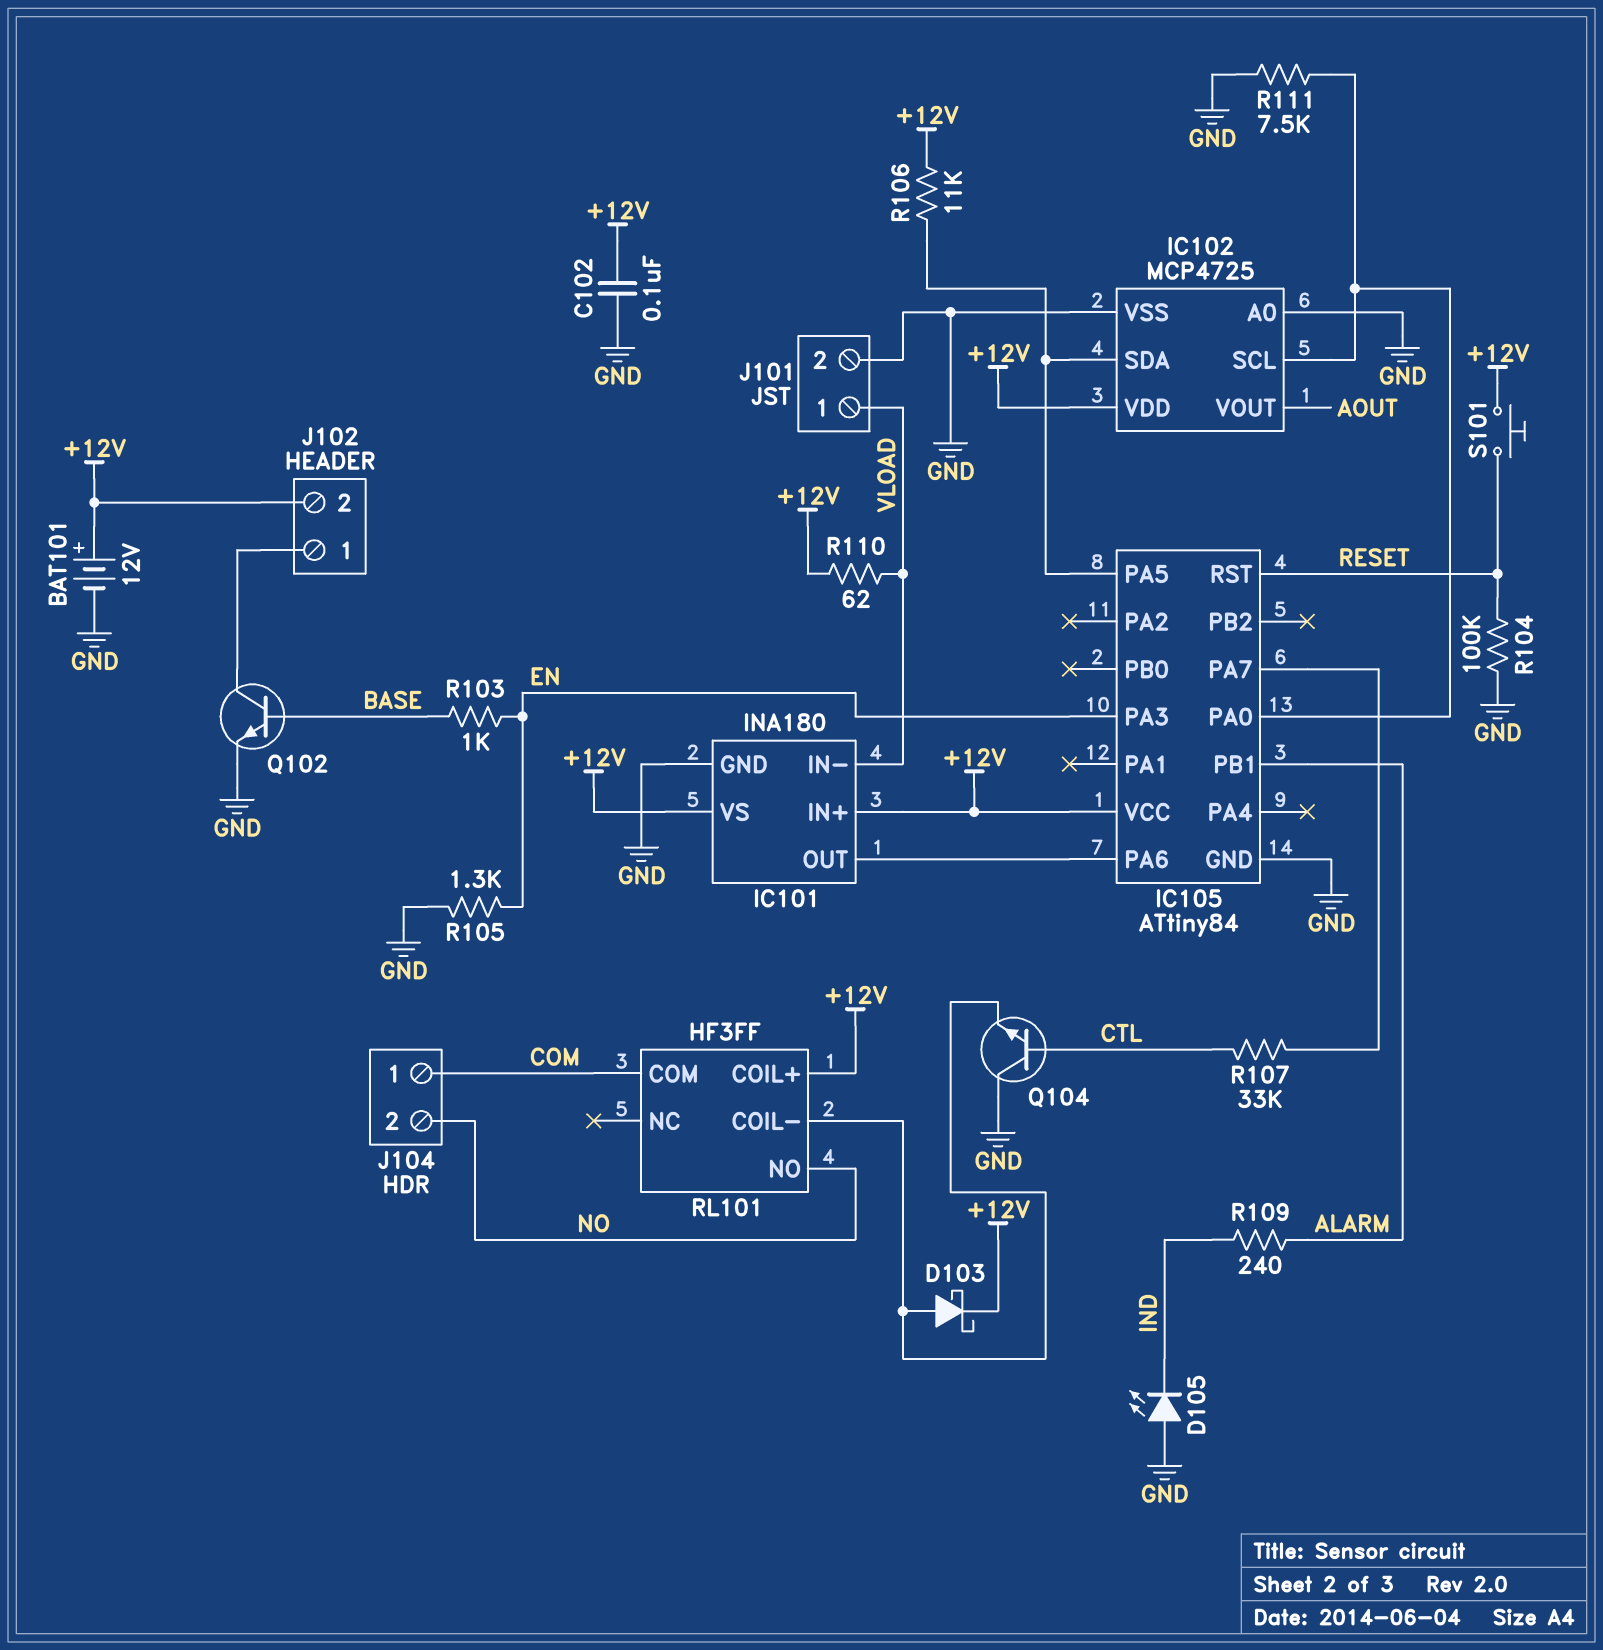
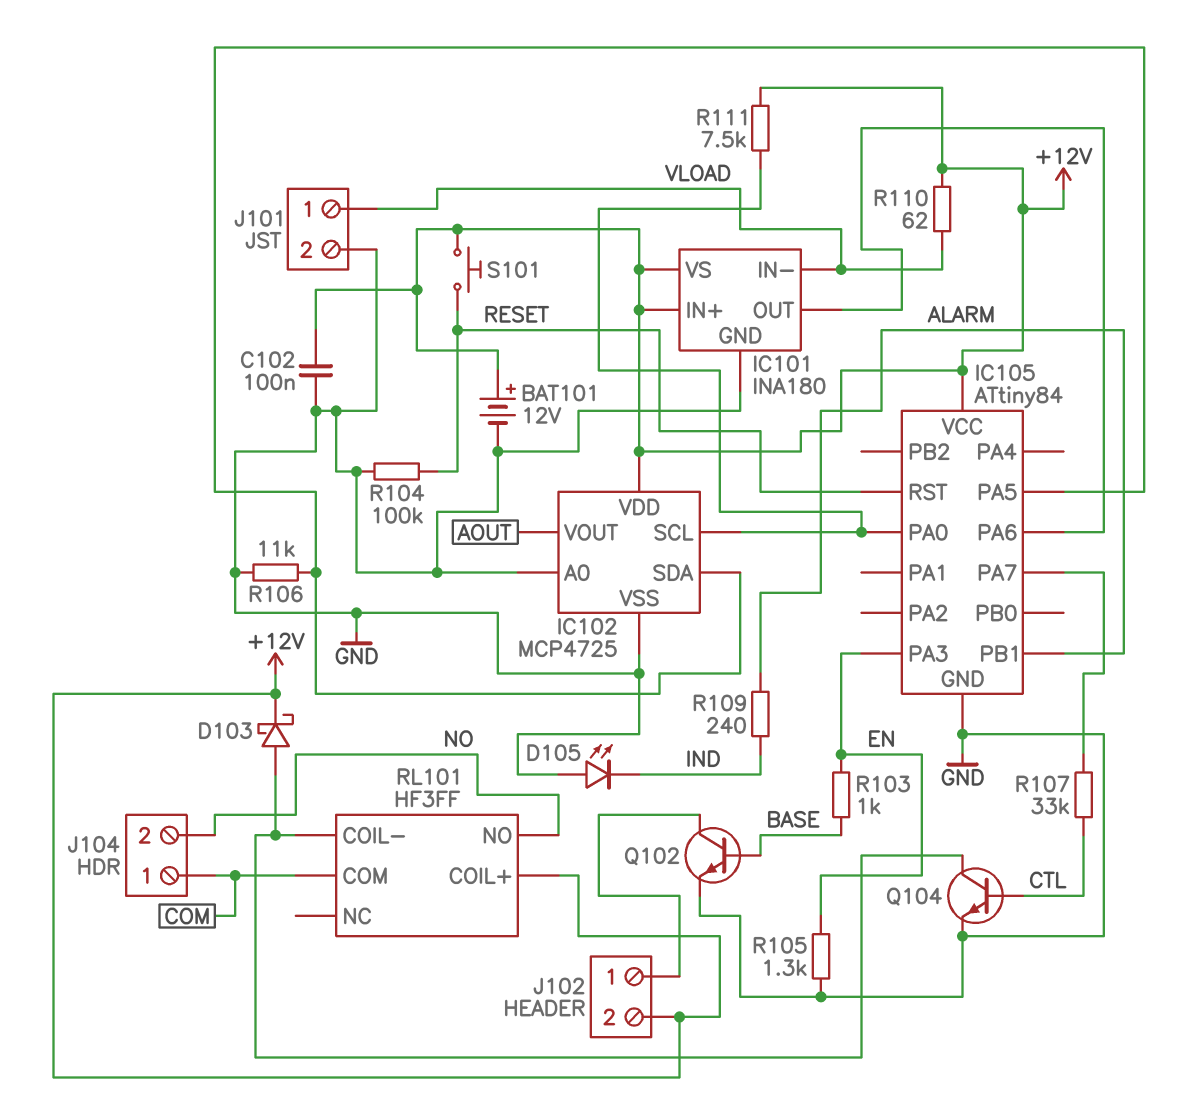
Q104: NPN (B CTL, C GND, E RL101/COIL-) -> NPN (B CTL, C RL101/COIL-, E GND)
R106: 11k (+12V, IC102/SDA) -> 11k (GND, IC102/SDA)
R111: 7.5k (GND, IC102/SCL) -> 7.5k (+12V, IC102/SCL)

